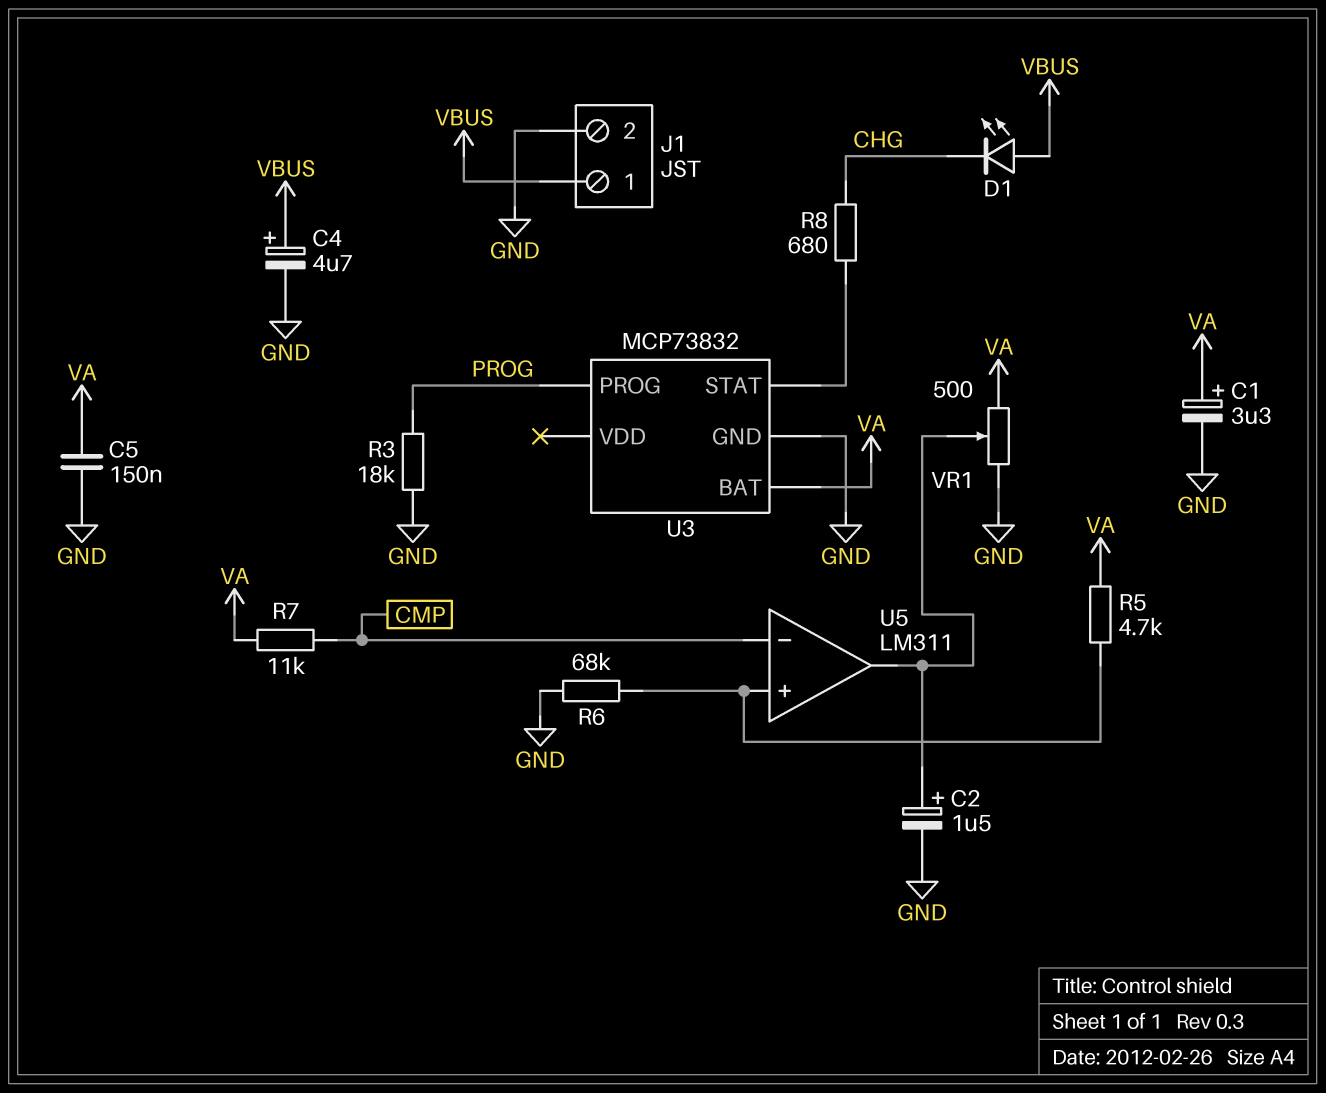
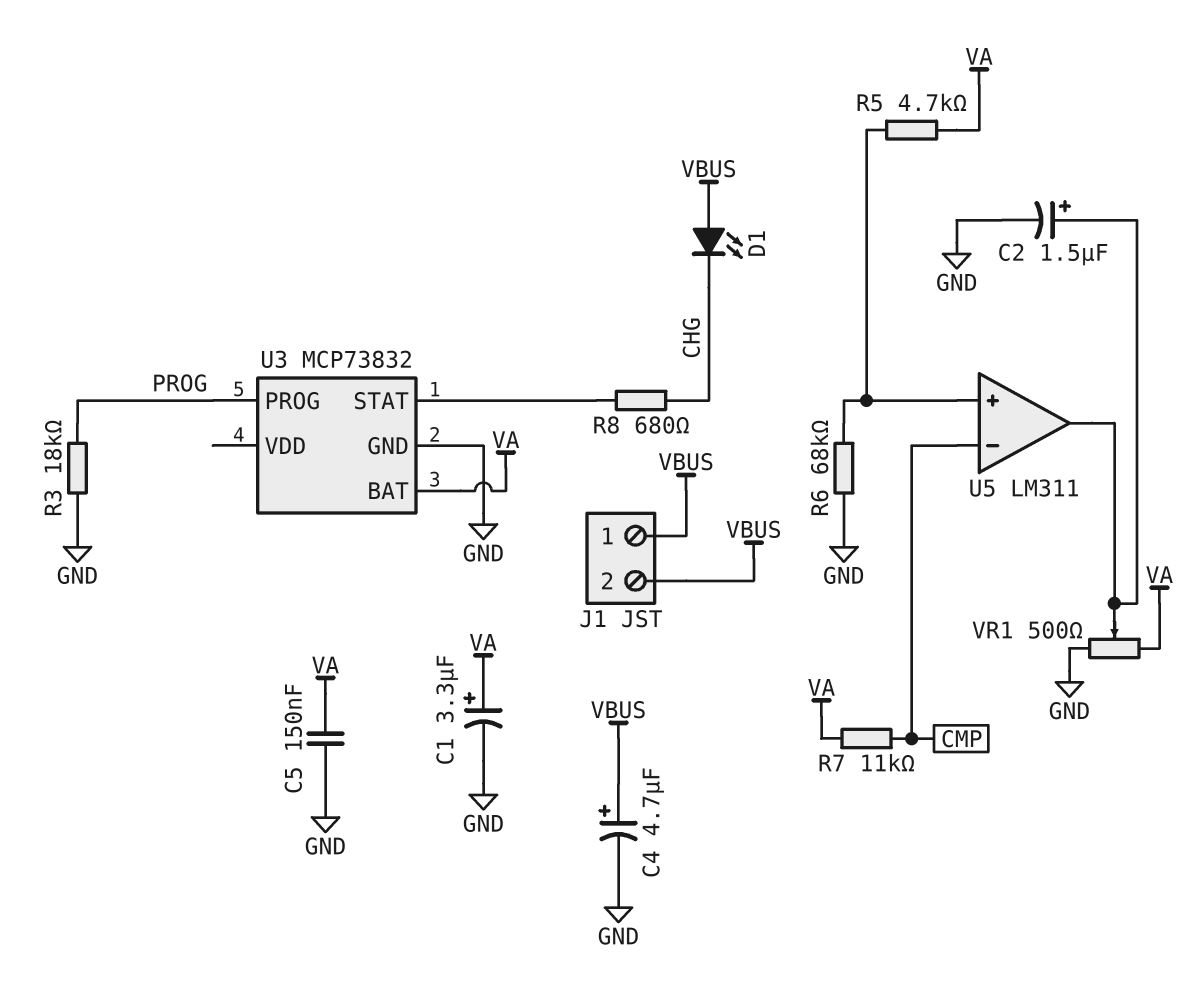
J1 pin 2: GND -> VBUS

